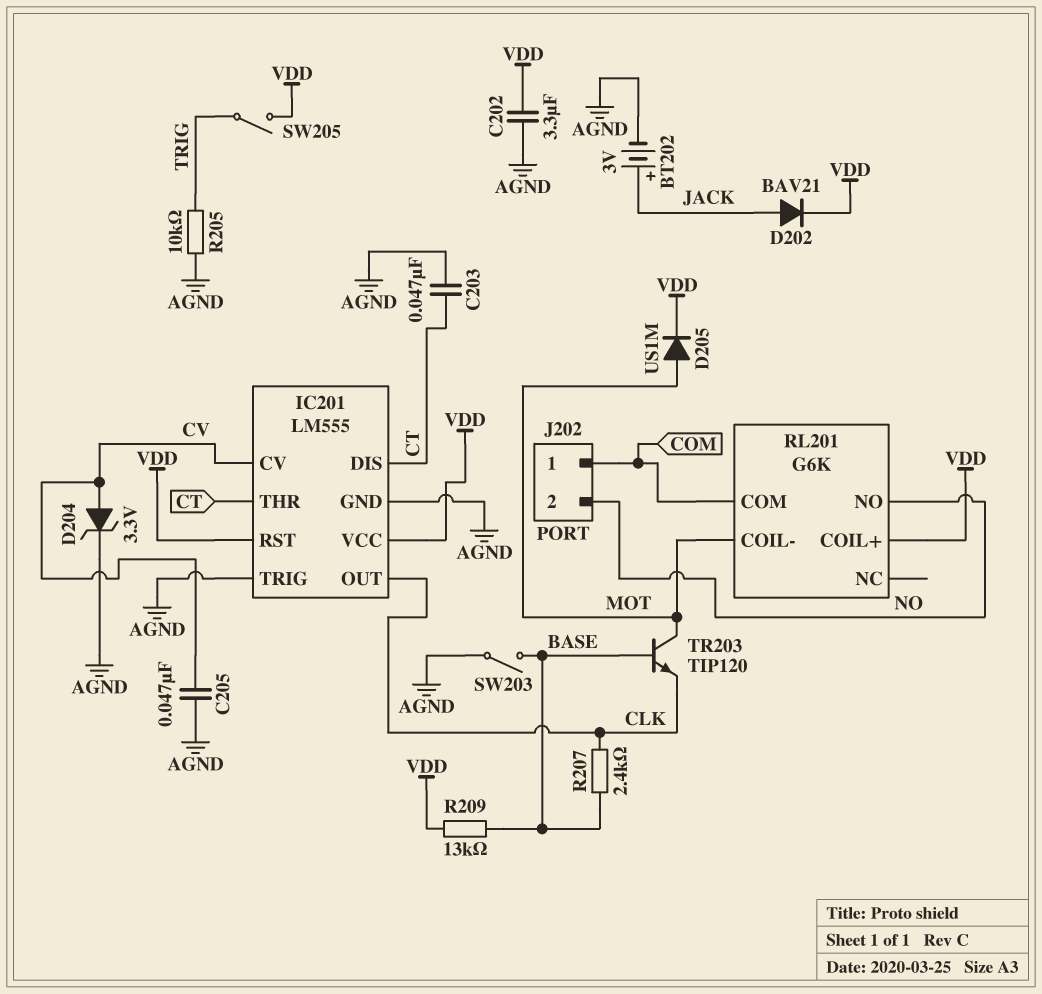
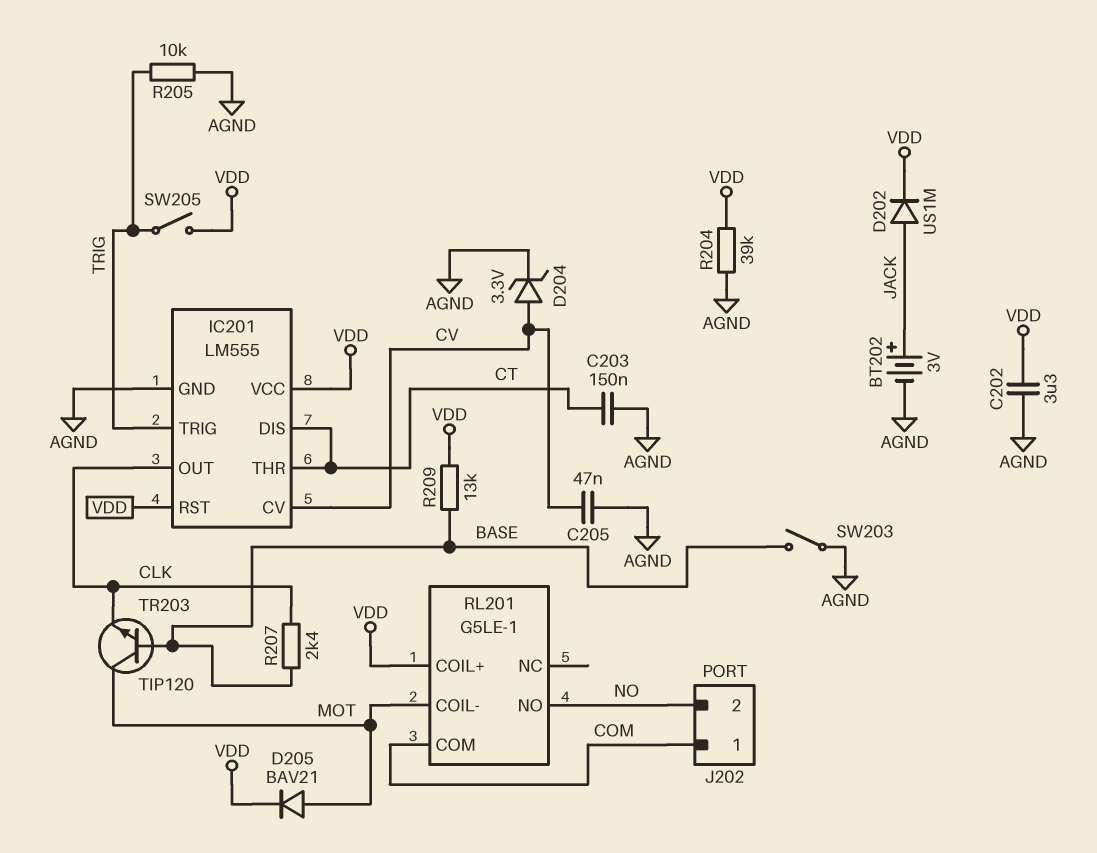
C203: 47nF (AGND, CT) -> 150nF (AGND, CT)
D202: diode BAV21 (A JACK, K VDD) -> diode US1M (A JACK, K VDD)
D205: diode US1M (A MOT, K VDD) -> diode BAV21 (A MOT, K VDD)
IC201 pin TRIG: AGND -> TRIG
R204: none -> 39k (AGND, VDD)
RL201: G6K -> G5LE-1

